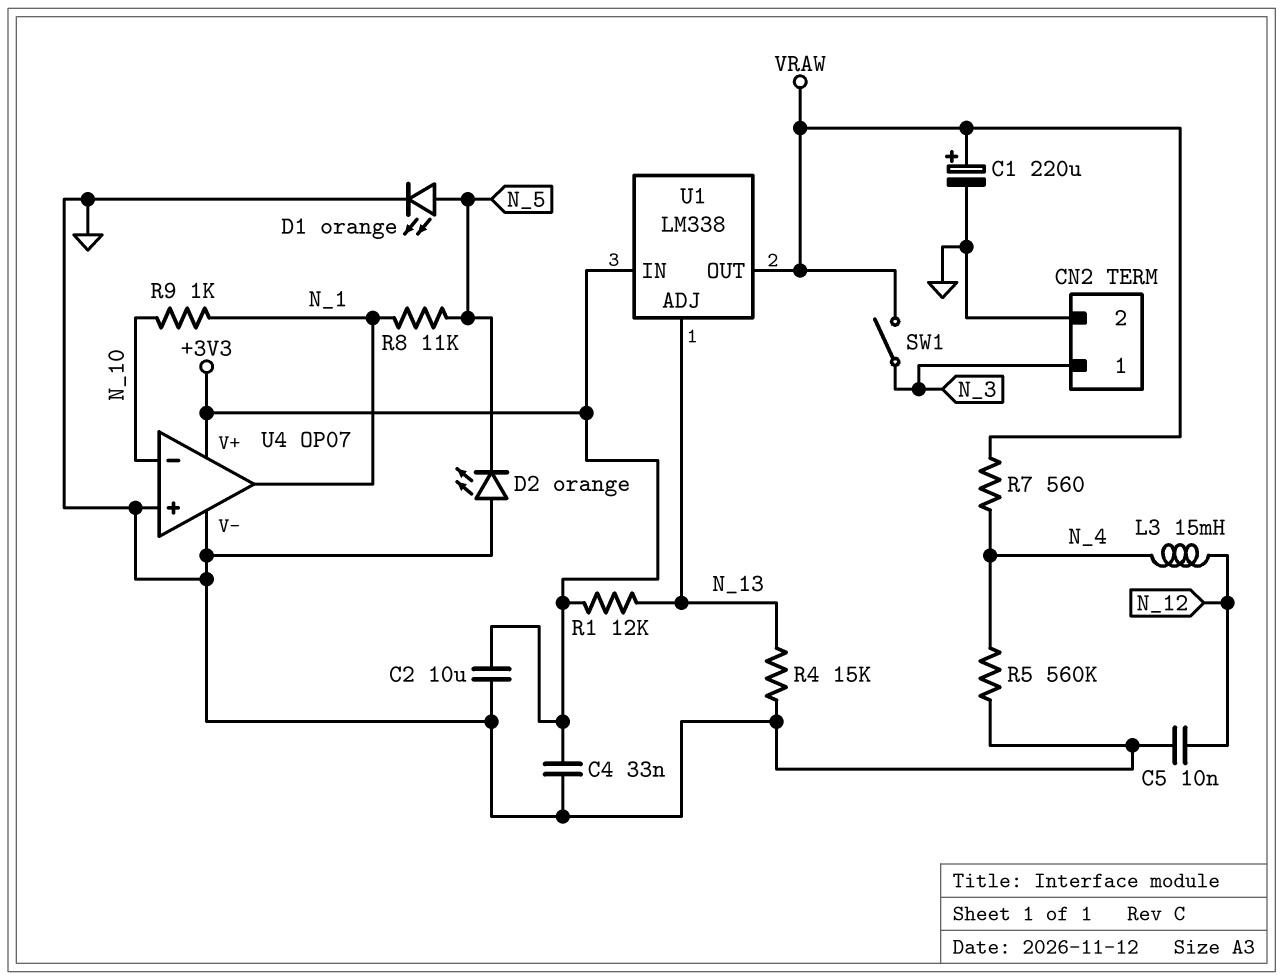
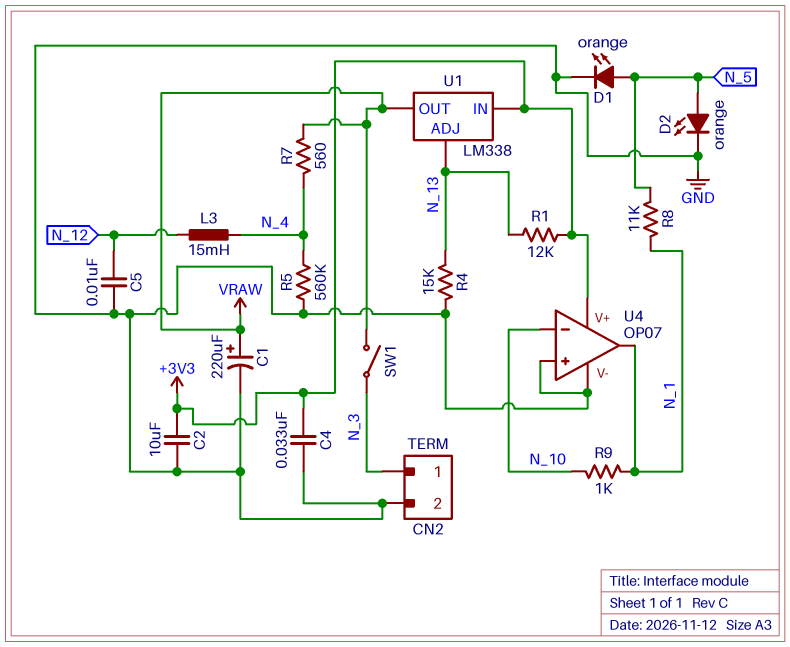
D2: LED orange (A GND, K N_5) -> LED orange (A N_5, K GND)

